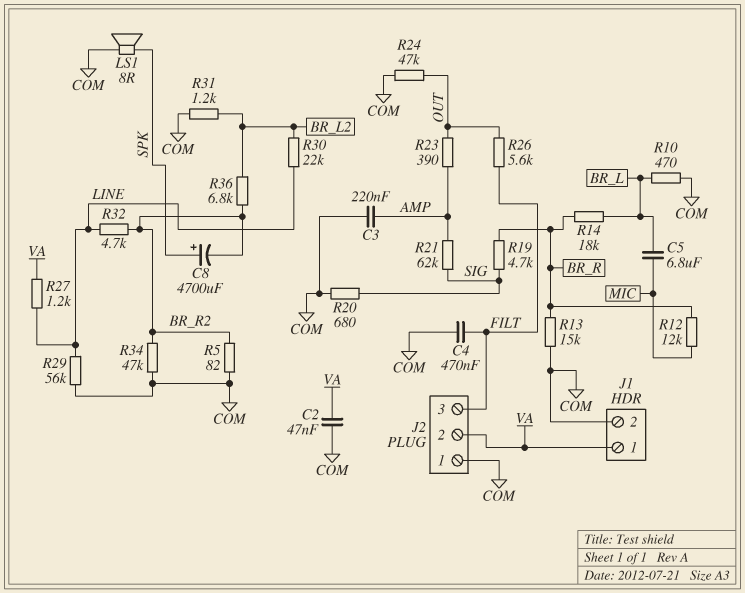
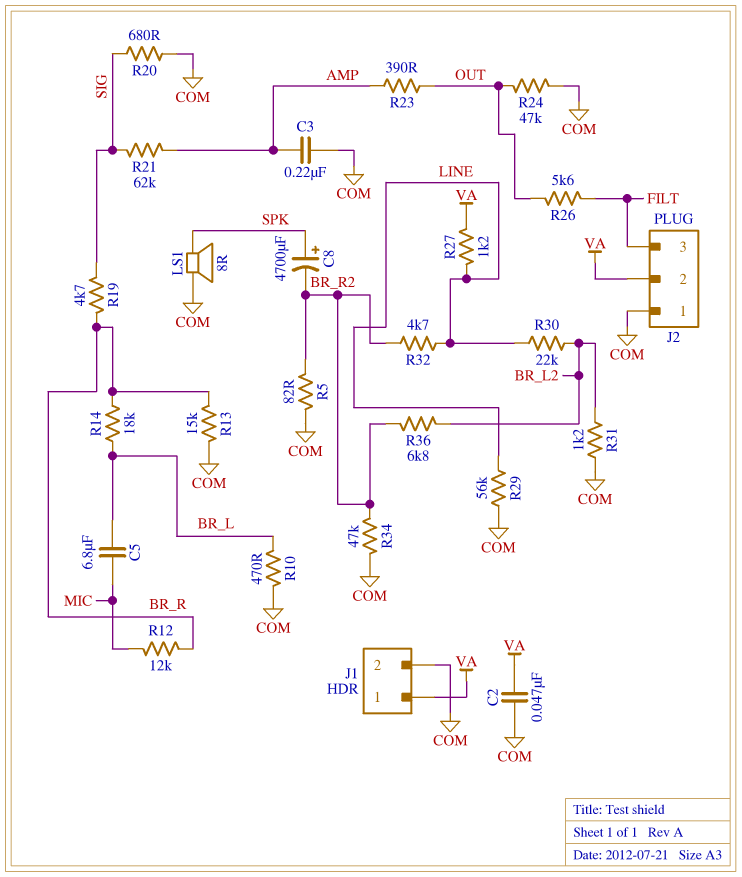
C4: 470nF (COM, FILT) -> none

